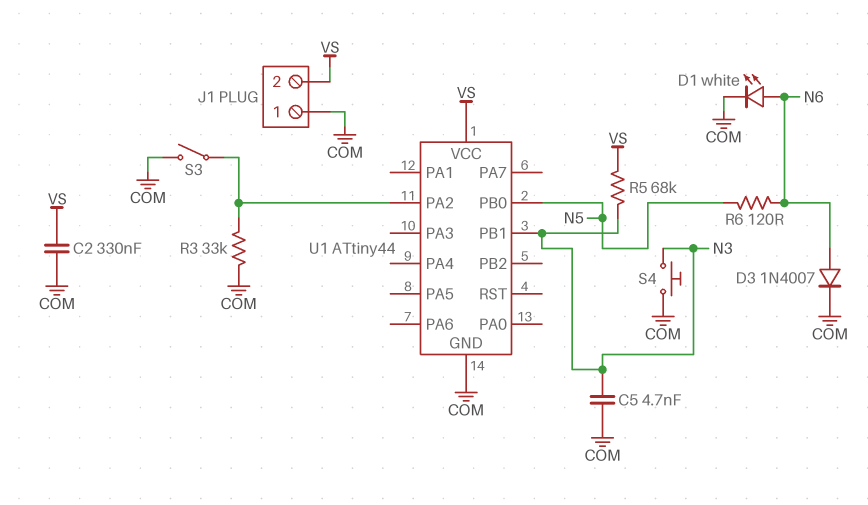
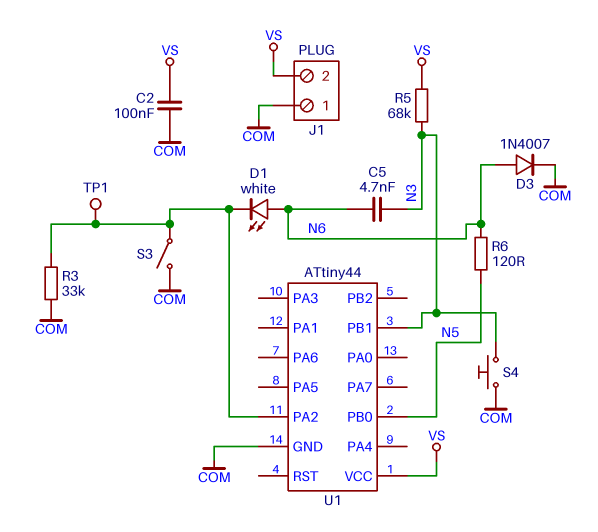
C2: 330nF (COM, VS) -> 100nF (COM, VS)
C5: 4.7nF (COM, N3) -> 4.7nF (N3, N6)
D1: LED white (A N6, K COM) -> LED white (A N6, K U1/PA2)
TP1: none -> test point (U1/PA2)

